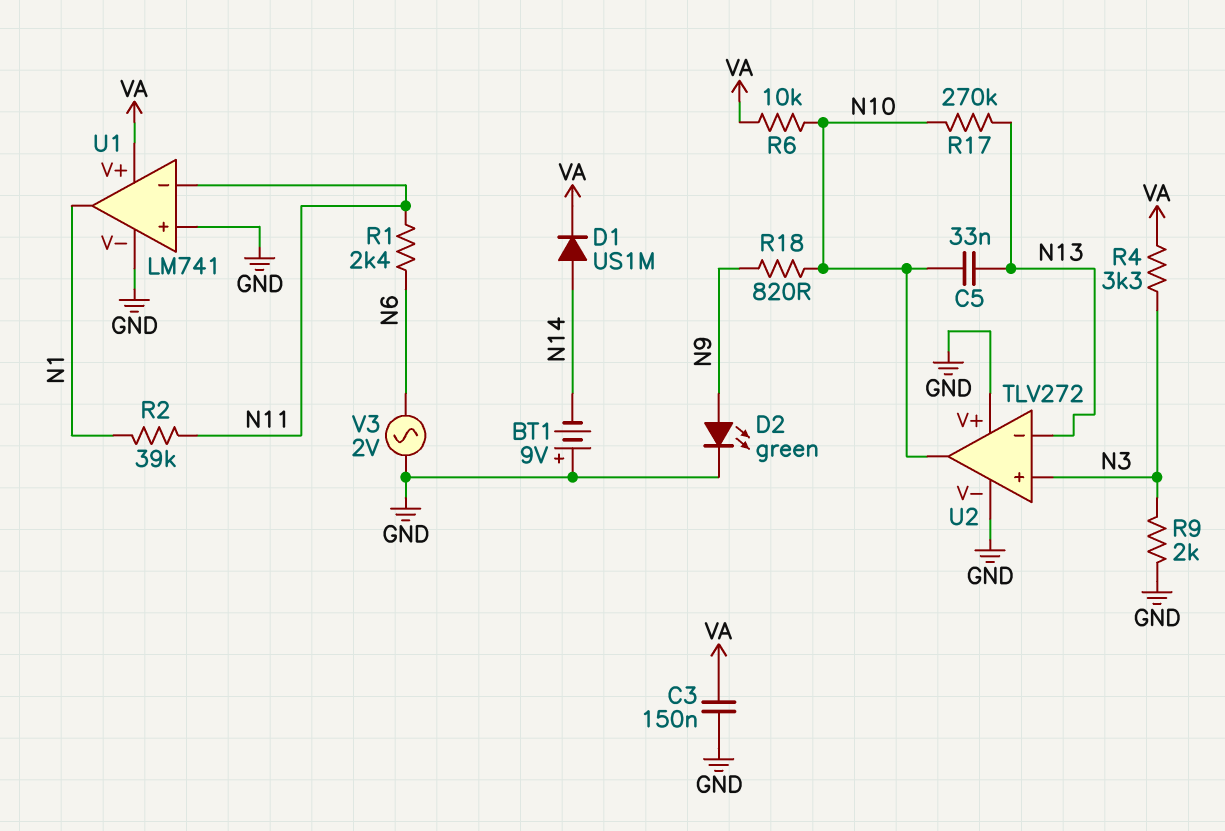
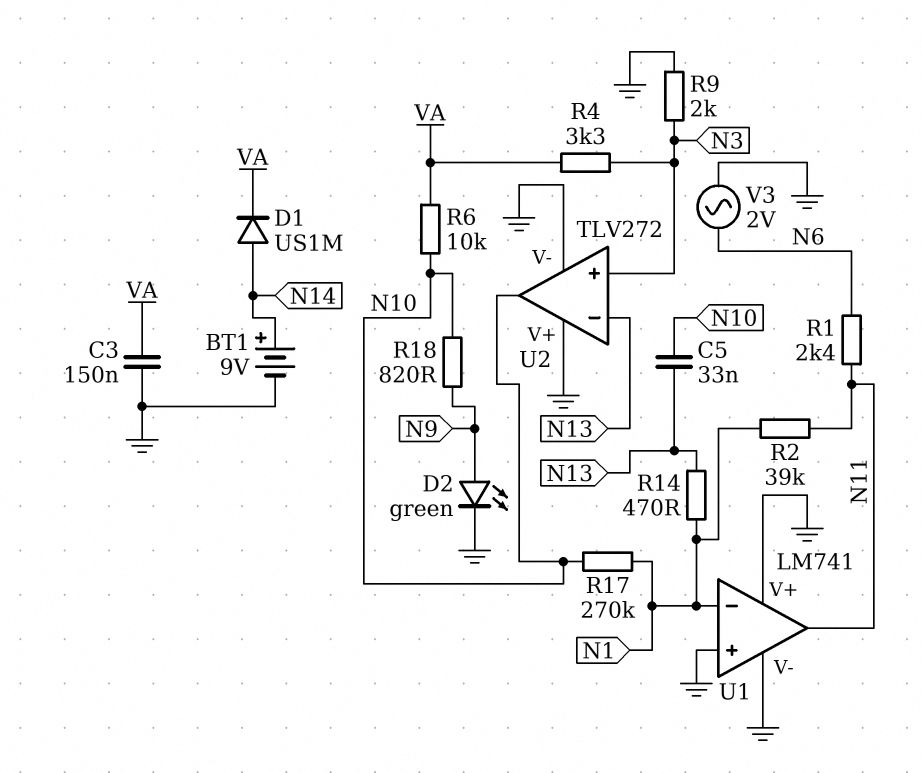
BT1: 9V (plus GND, minus N14) -> 9V (plus N14, minus GND)
R14: none -> 470 (N1, N13)
R17: 270k (N10, N13) -> 270k (N1, N10)
U1 pin V+: VA -> GND
U1 pin in-: N11 -> N1
U1 pin out: N1 -> N11

